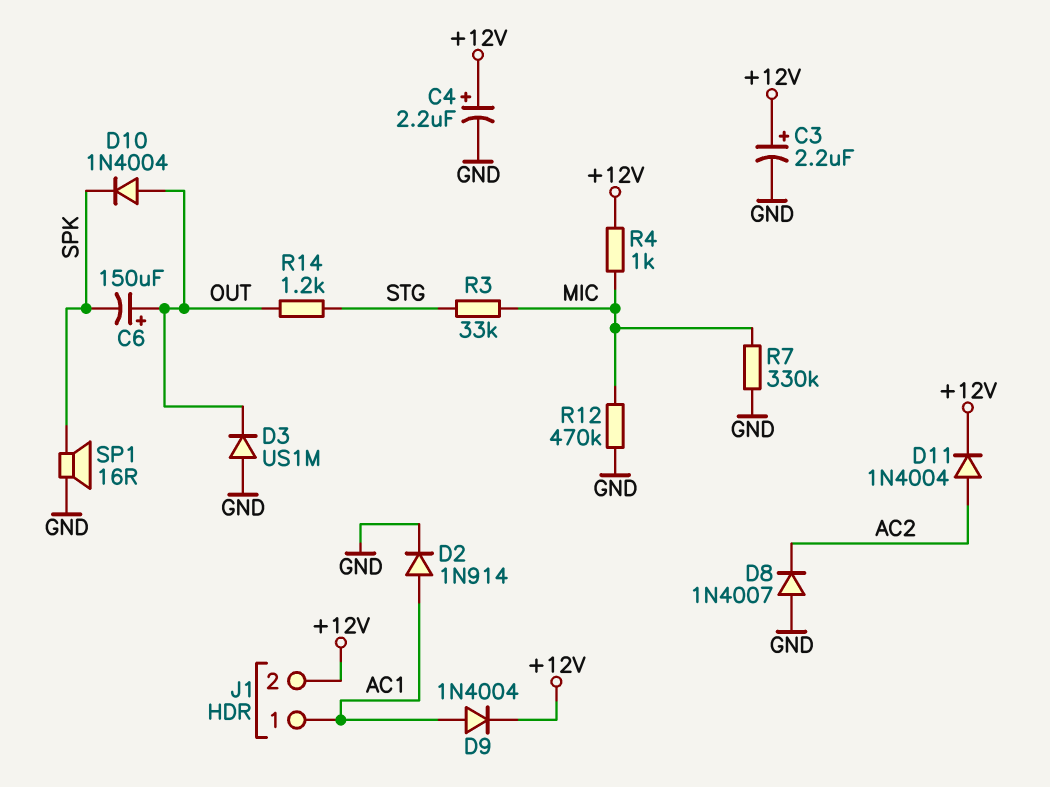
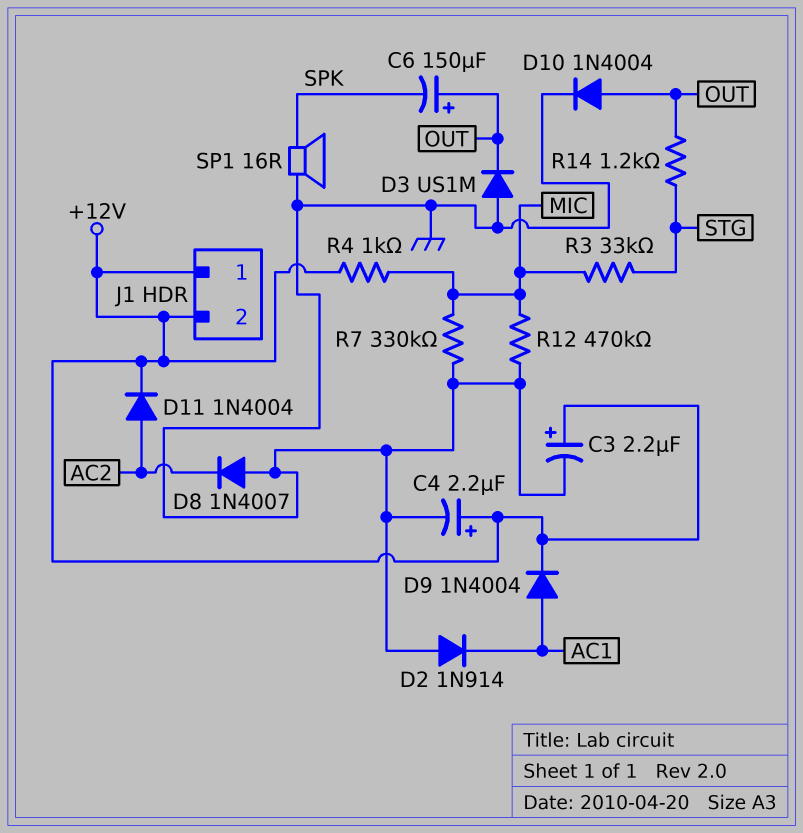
D2: diode 1N914 (A AC1, K GND) -> diode 1N914 (A GND, K AC1)
D10: diode 1N4004 (A OUT, K SPK) -> diode 1N4004 (A OUT, K GND)
J1 pin 1: AC1 -> +12V

